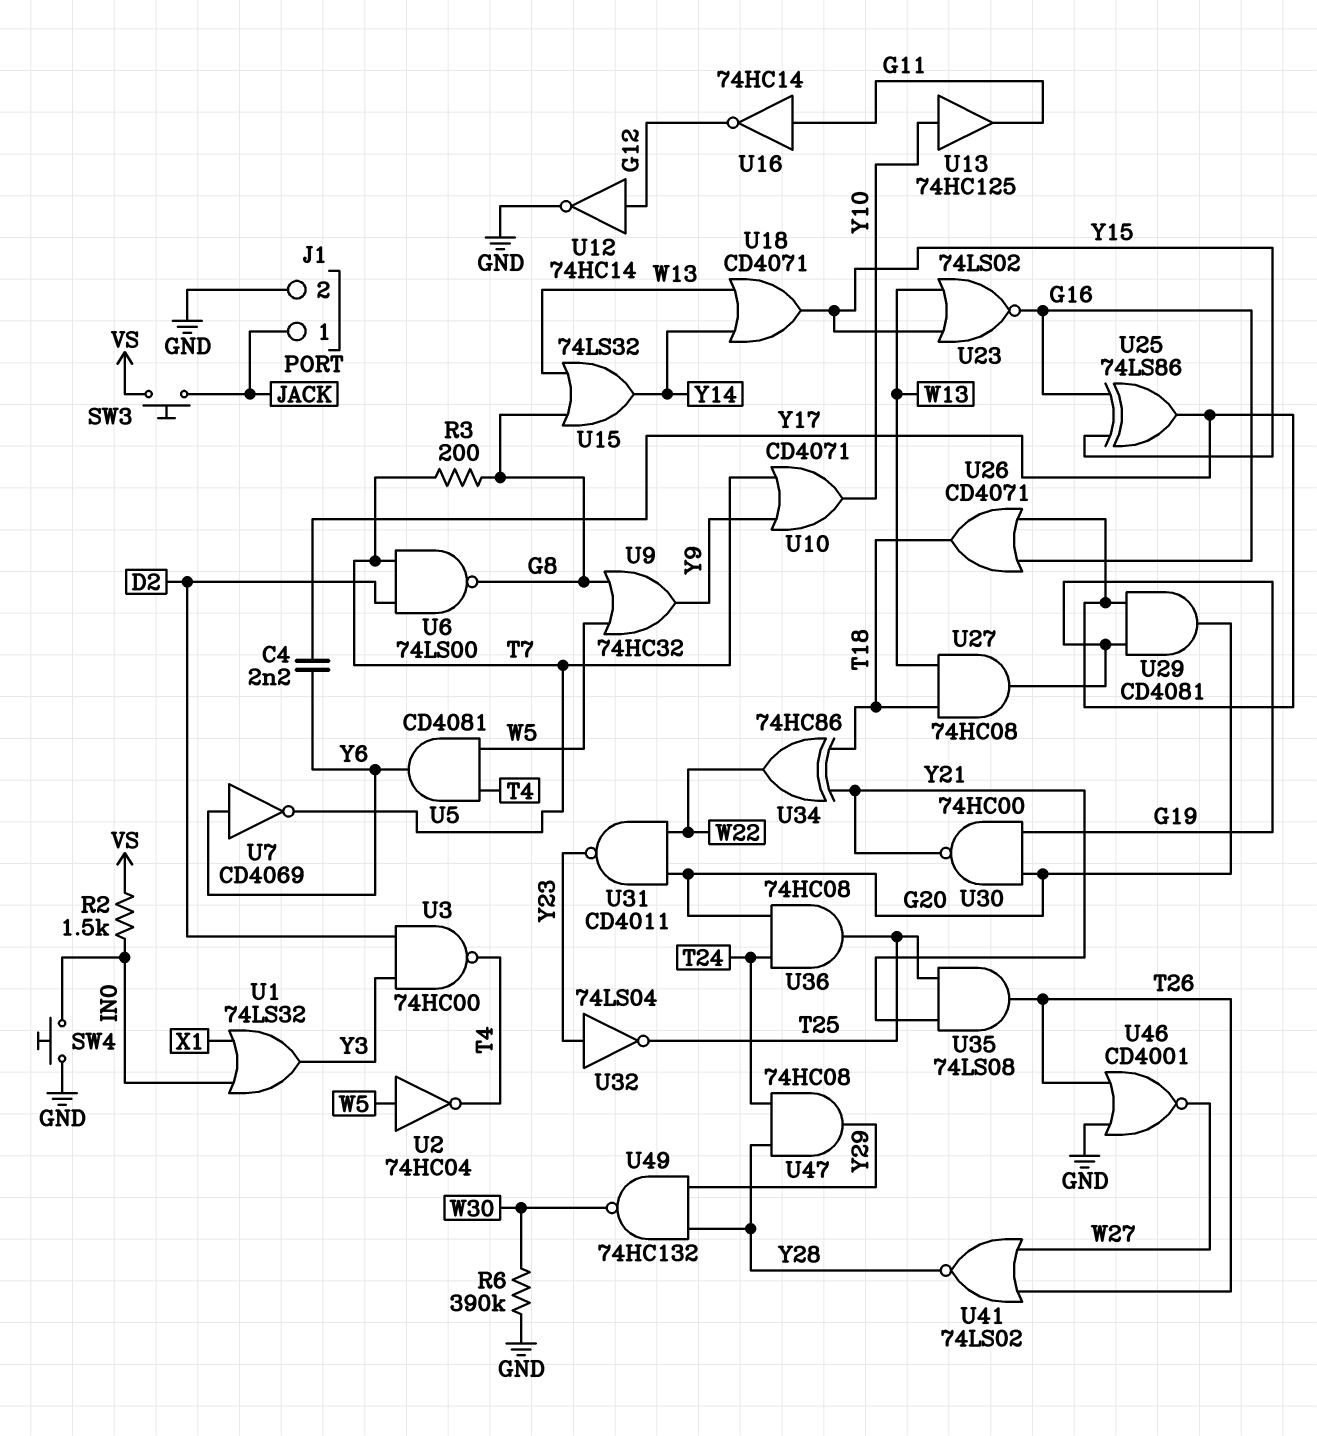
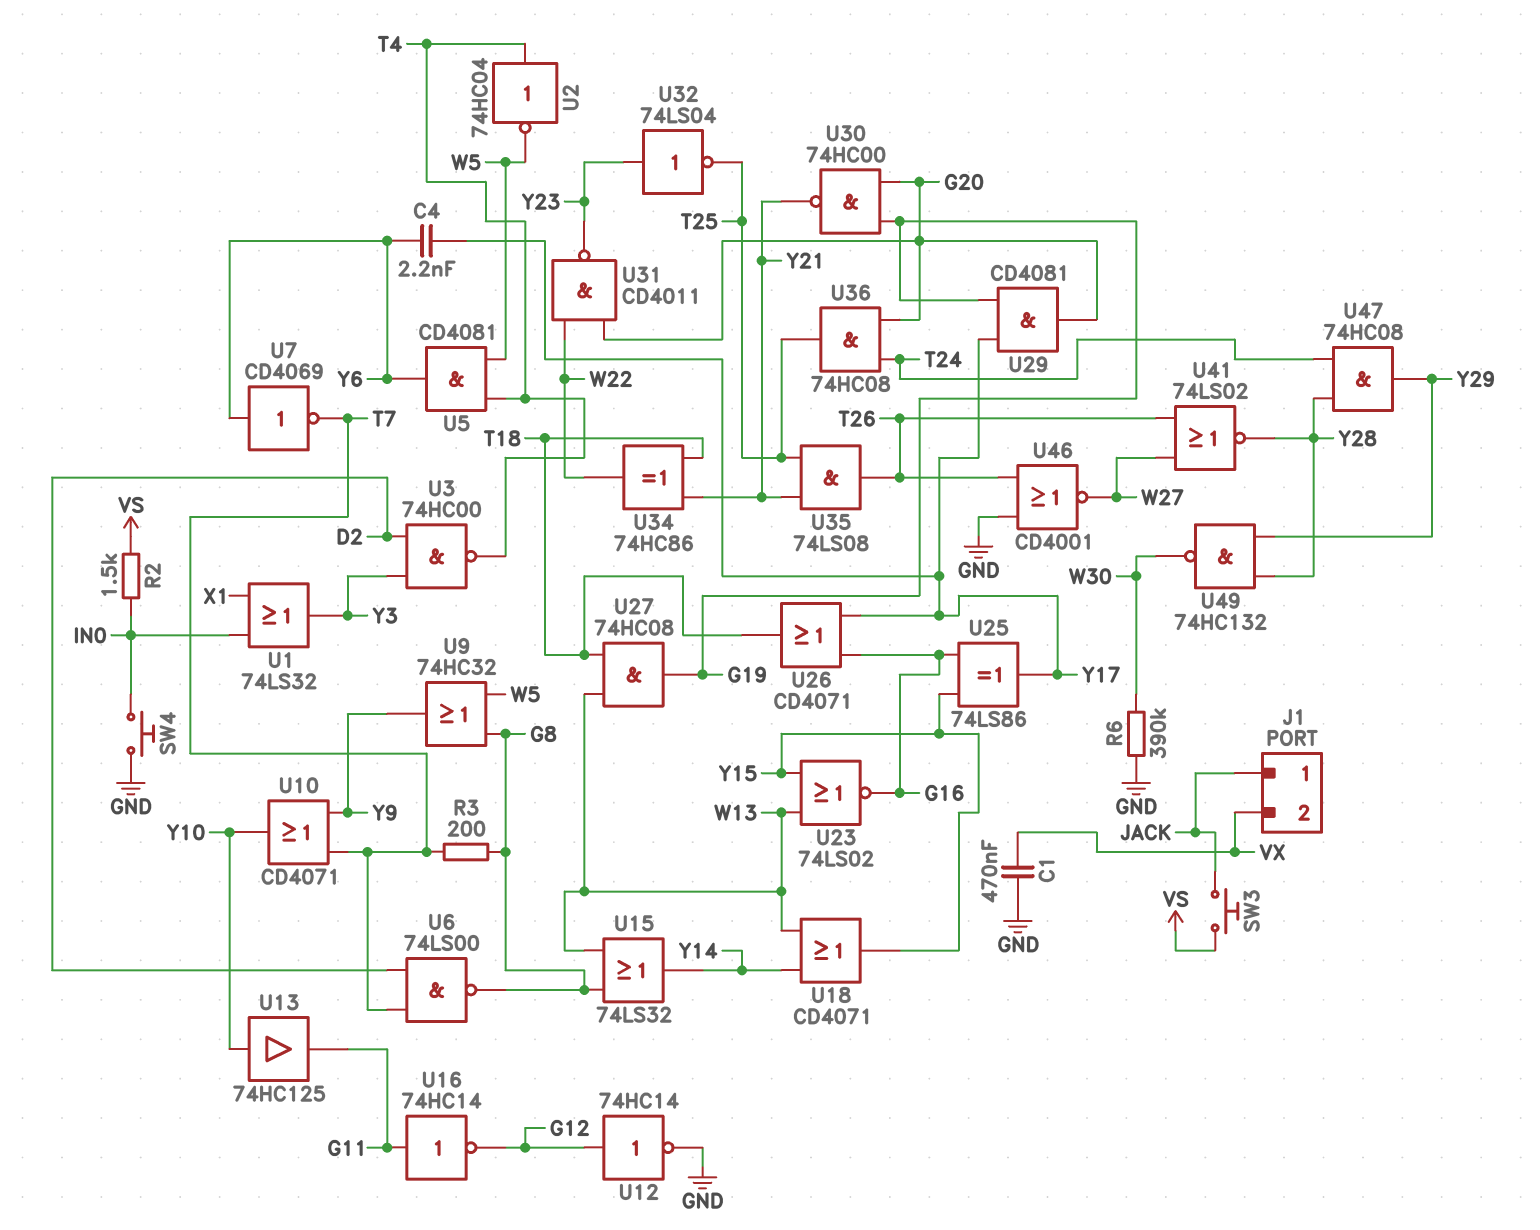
C1: none -> 470nF (GND, VX)
J1 pin 2: GND -> VX
U2: NOT 74HC04 (in W5, out T4) -> NOT 74HC04 (in T4, out W5)

